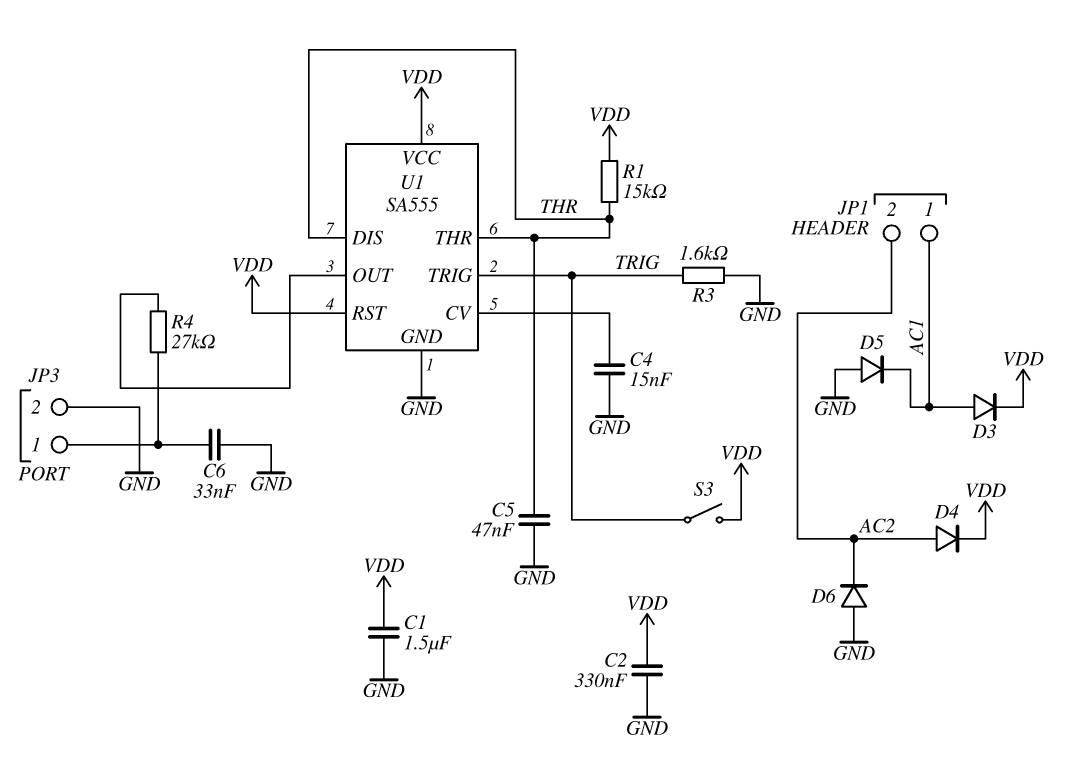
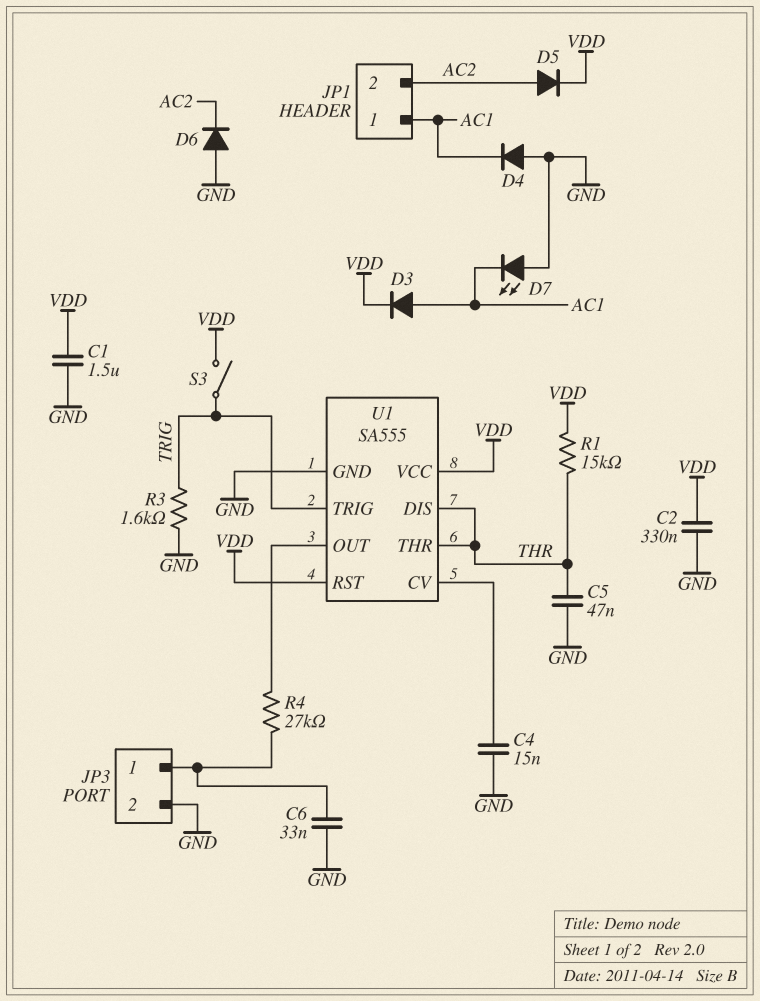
D4: diode (A AC2, K VDD) -> diode (A GND, K AC1)
D5: diode (A GND, K AC1) -> diode (A AC2, K VDD)
D7: none -> LED (A GND, K AC1)

